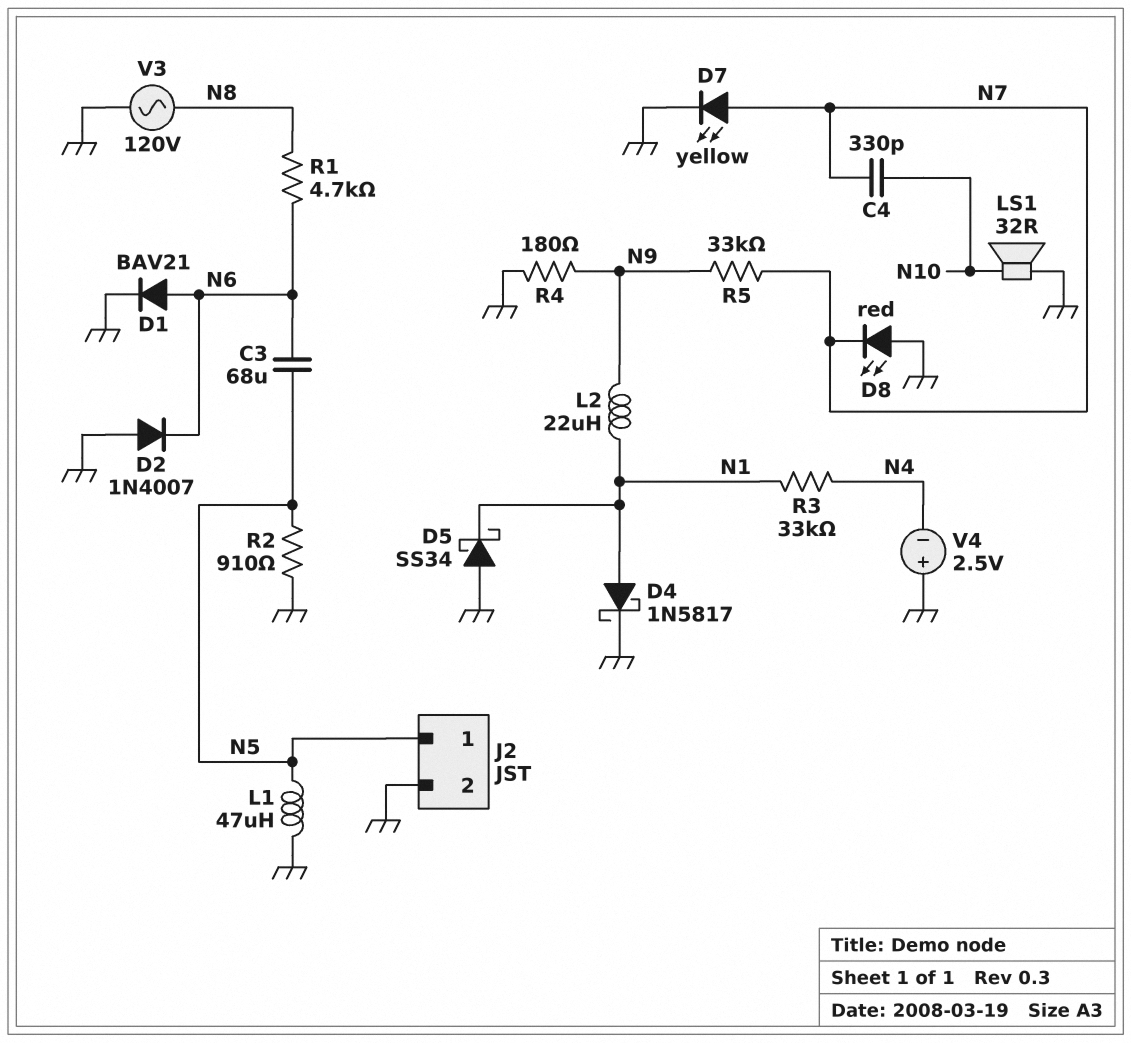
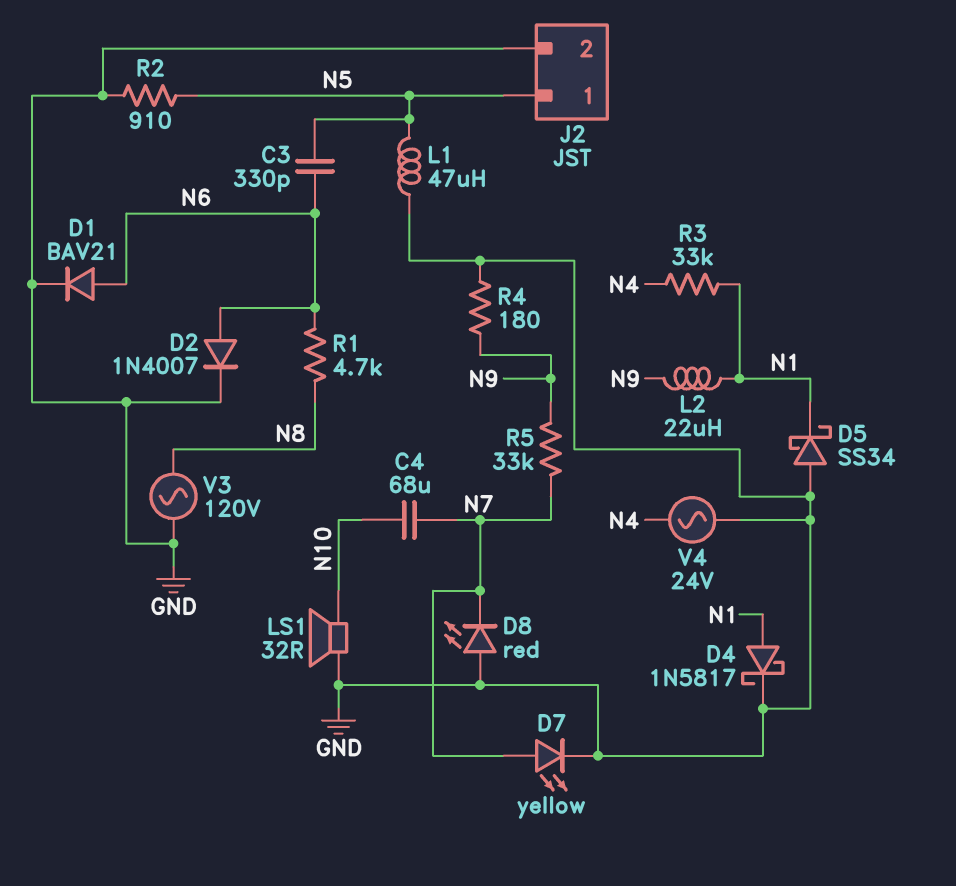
C3: 68uF (N5, N6) -> 330pF (N5, N6)
C4: 330pF (N7, N10) -> 68uF (N7, N10)
D2: diode 1N4007 (A GND, K N6) -> diode 1N4007 (A N6, K GND)
V4: 2.5V (plus GND, minus N4) -> AC 24V (GND, N4)

